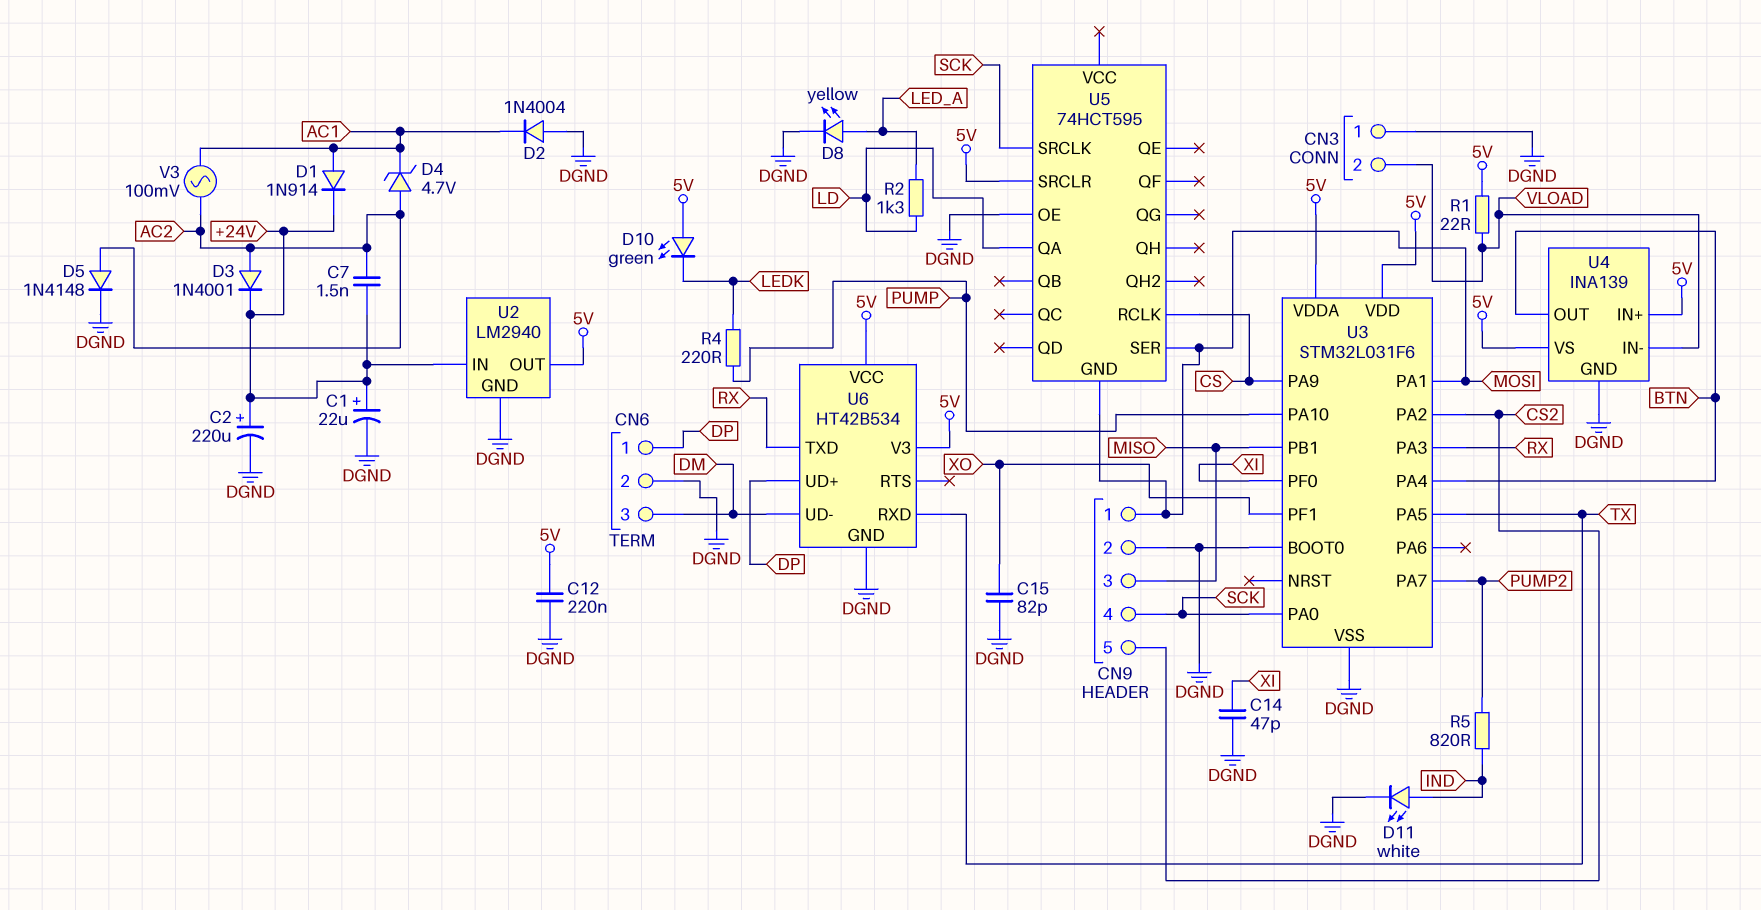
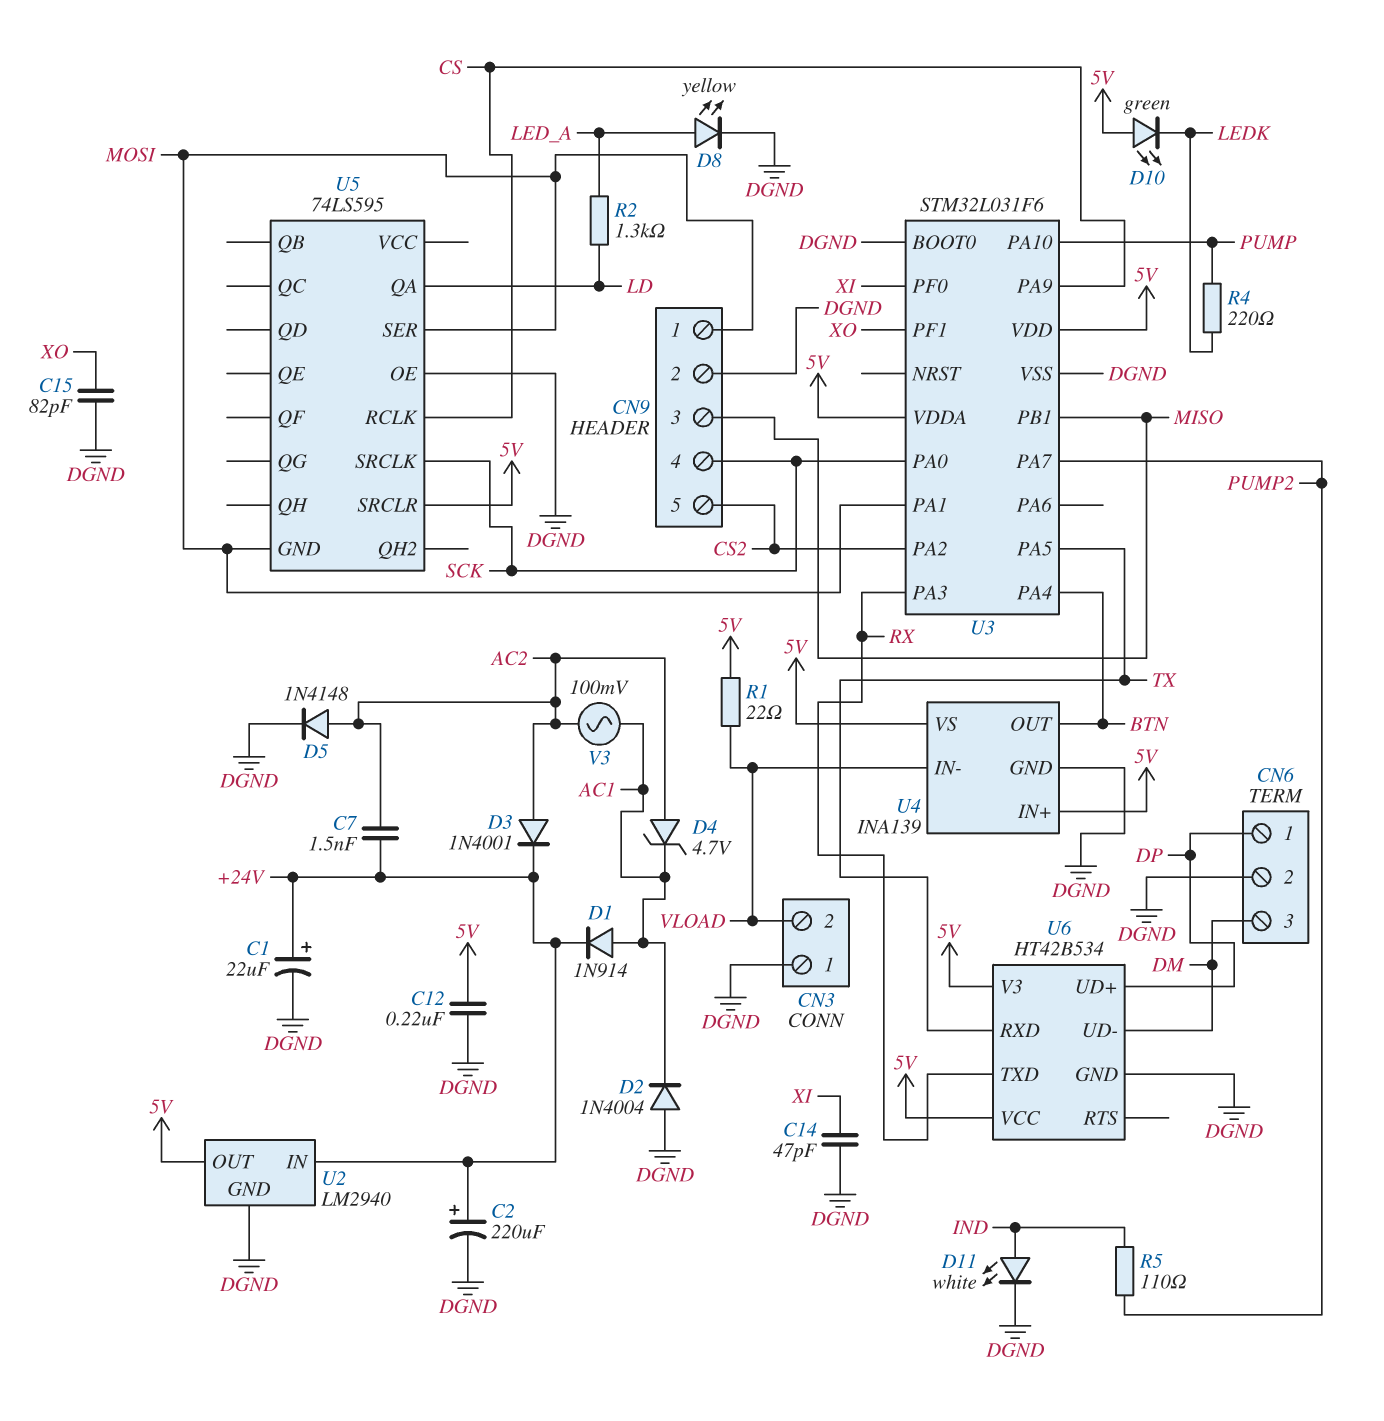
R5: 820 (IND, PUMP2) -> 110 (IND, PUMP2)
U5: 74HCT595 -> 74LS595

